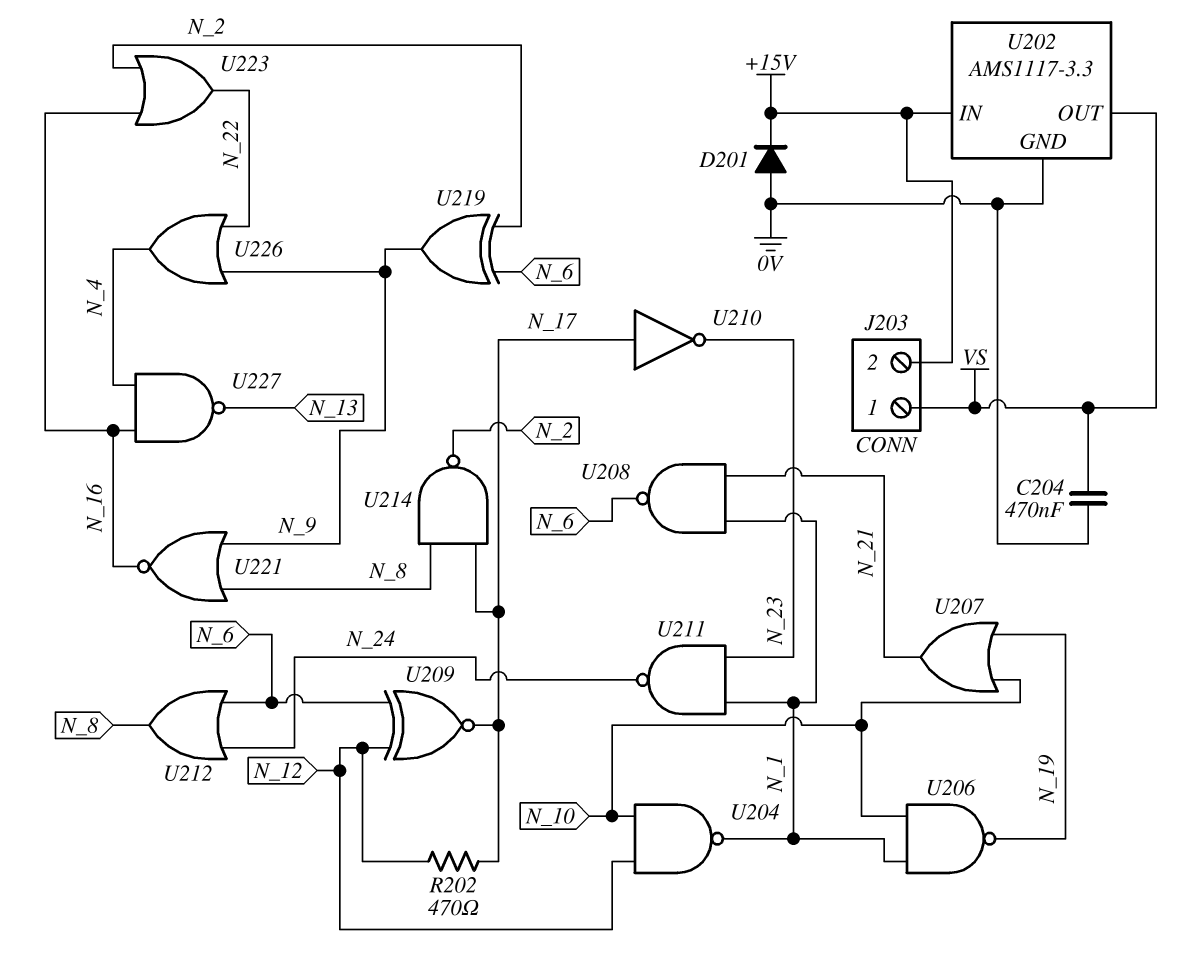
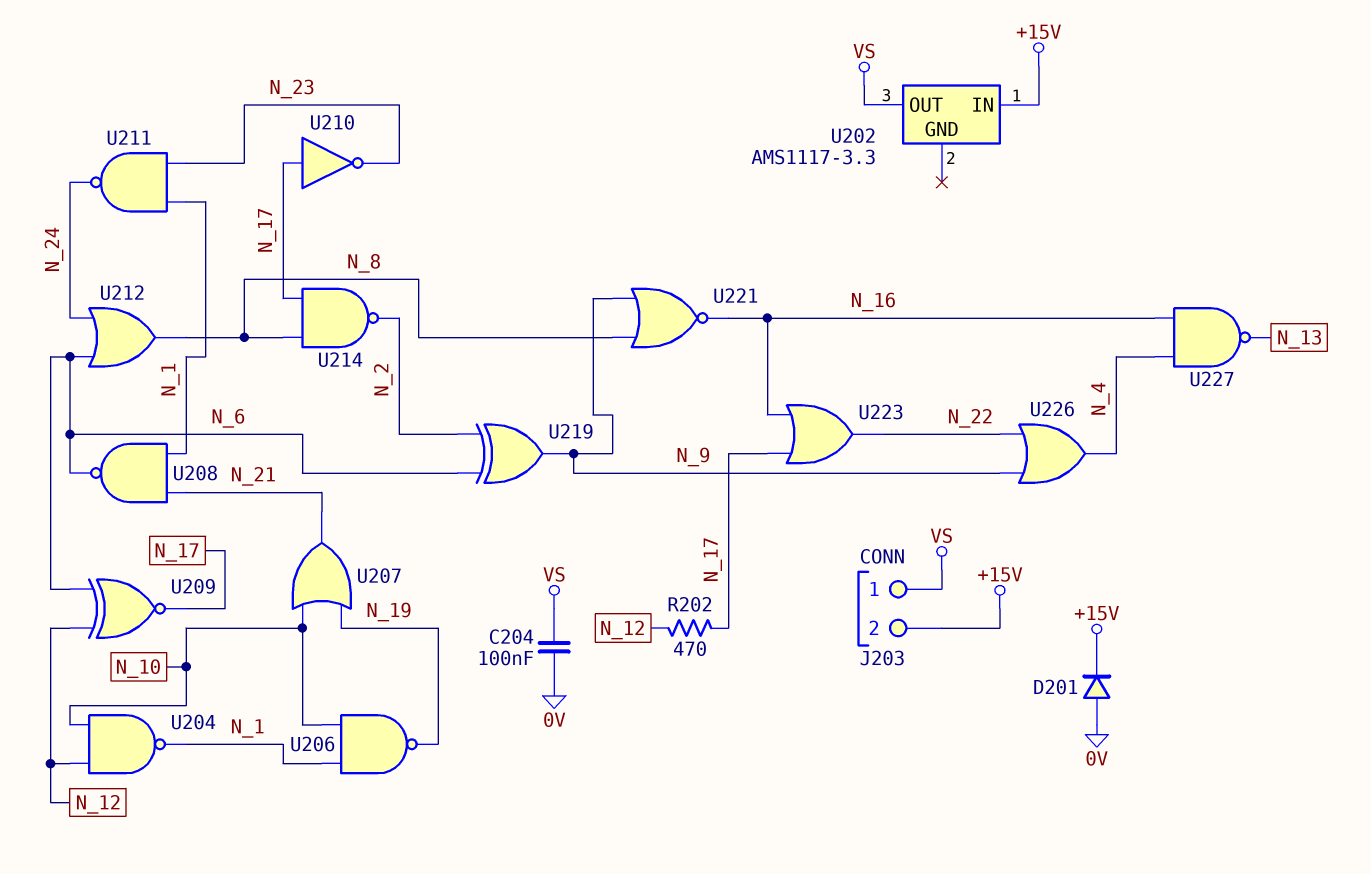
C204: 470nF (0V, VS) -> 100nF (0V, VS)
U202 pin GND: 0V -> none
U223: OR (in N_2, in N_16, out N_22) -> OR (in N_16, in N_17, out N_22)

